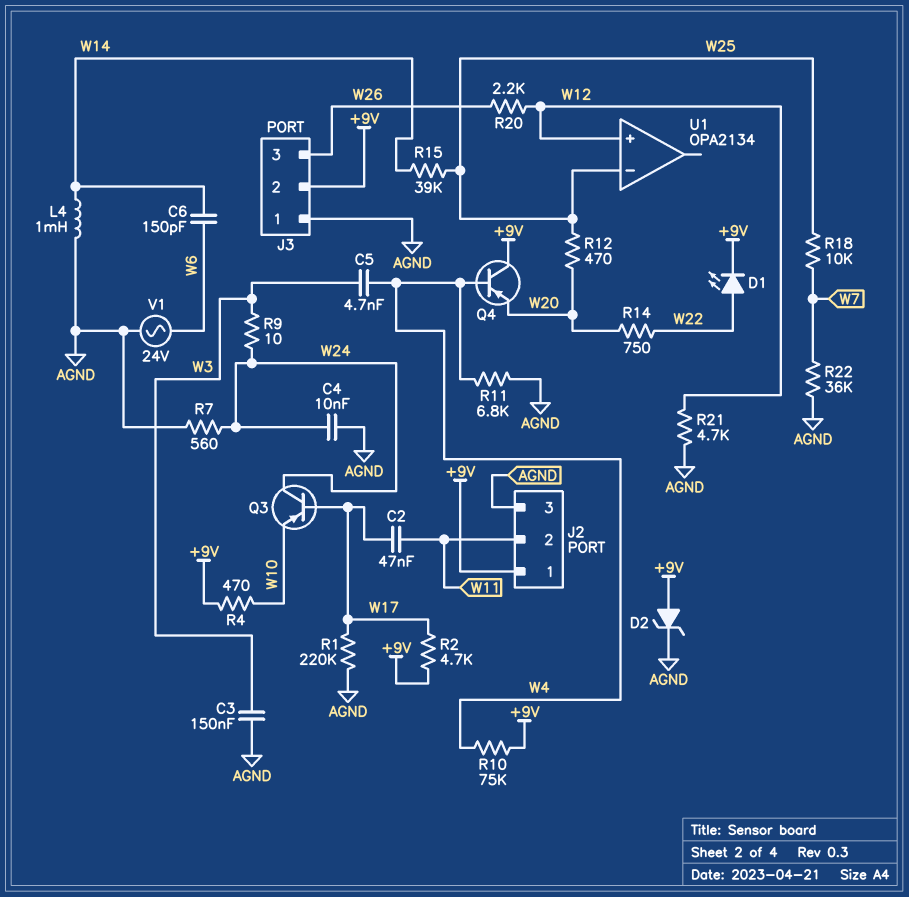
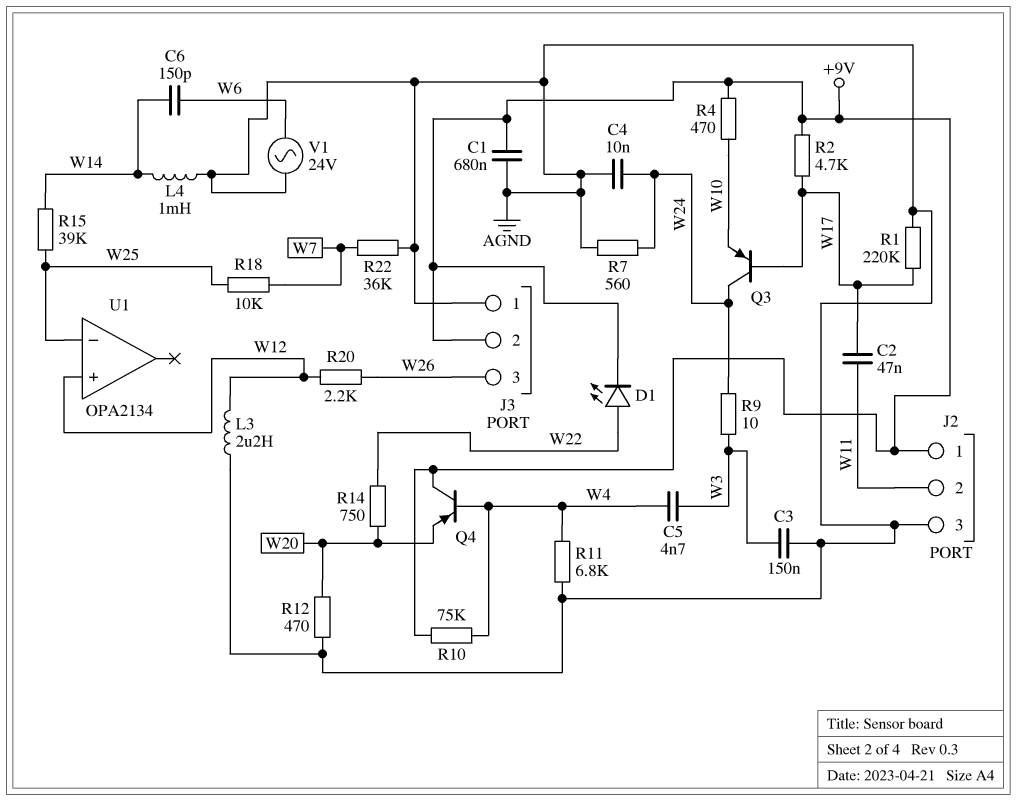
C1: none -> 680nF (+9V, AGND)
D2: zener (A +9V, K AGND) -> none
L3: none -> 2.2uH (AGND, W12)
R12: 470 (W20, W25) -> 470 (AGND, W20)
R21: 4.7k (AGND, W12) -> none

